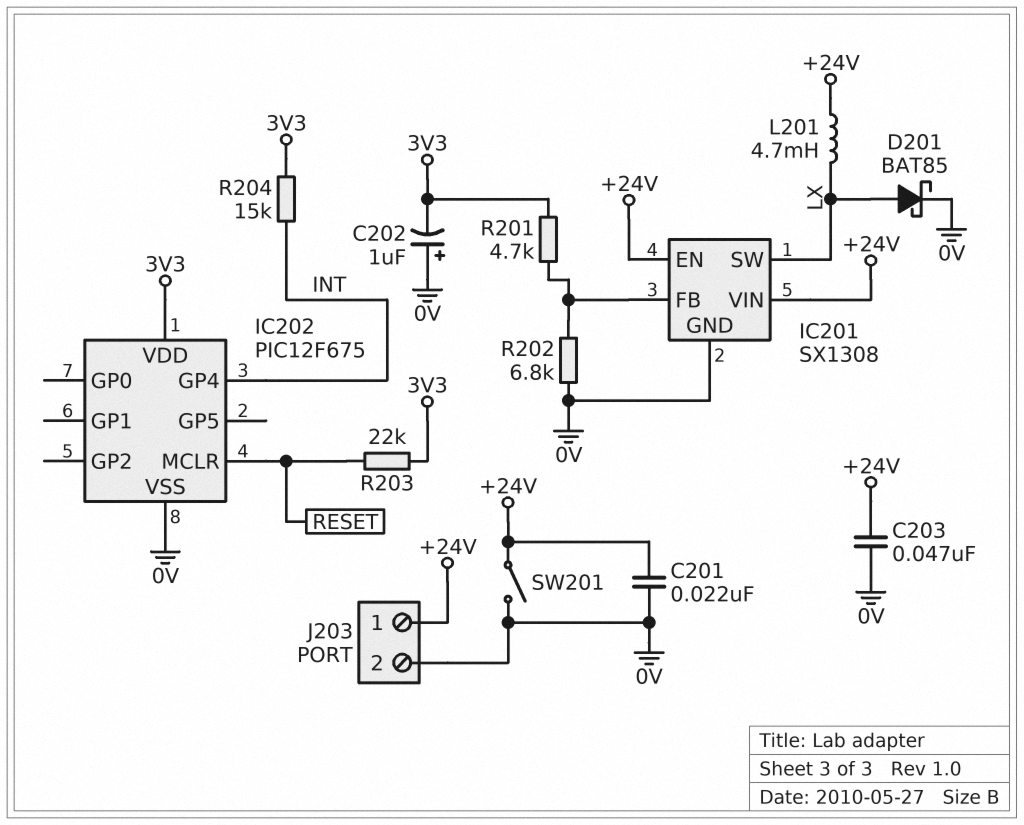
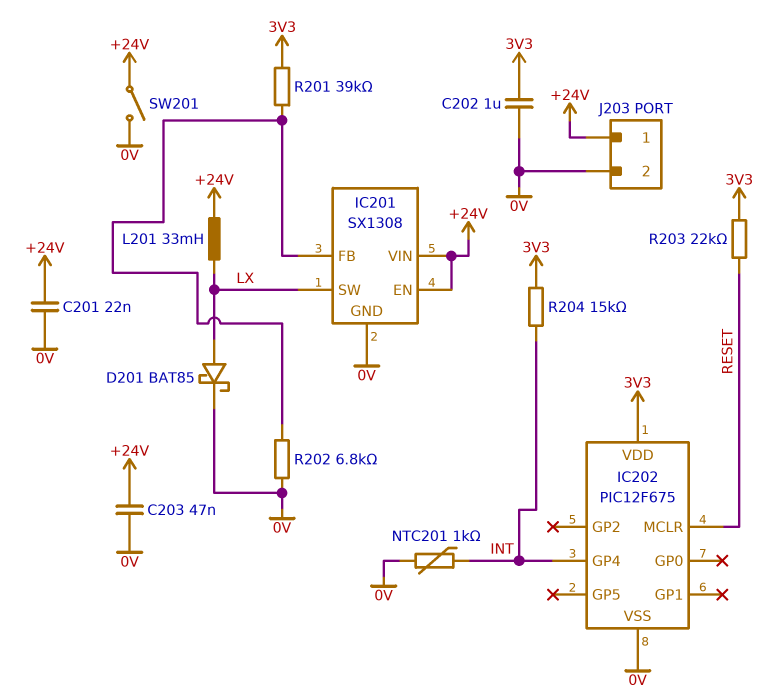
C202: 1uF (plus 0V, minus 3V3) -> 1uF (0V, 3V3)
L201: 4.7mH (+24V, LX) -> 33mH (+24V, LX)
NTC201: none -> 1k (0V, INT)
R201: 4.7k (3V3, IC201/FB) -> 39k (3V3, IC201/FB)

